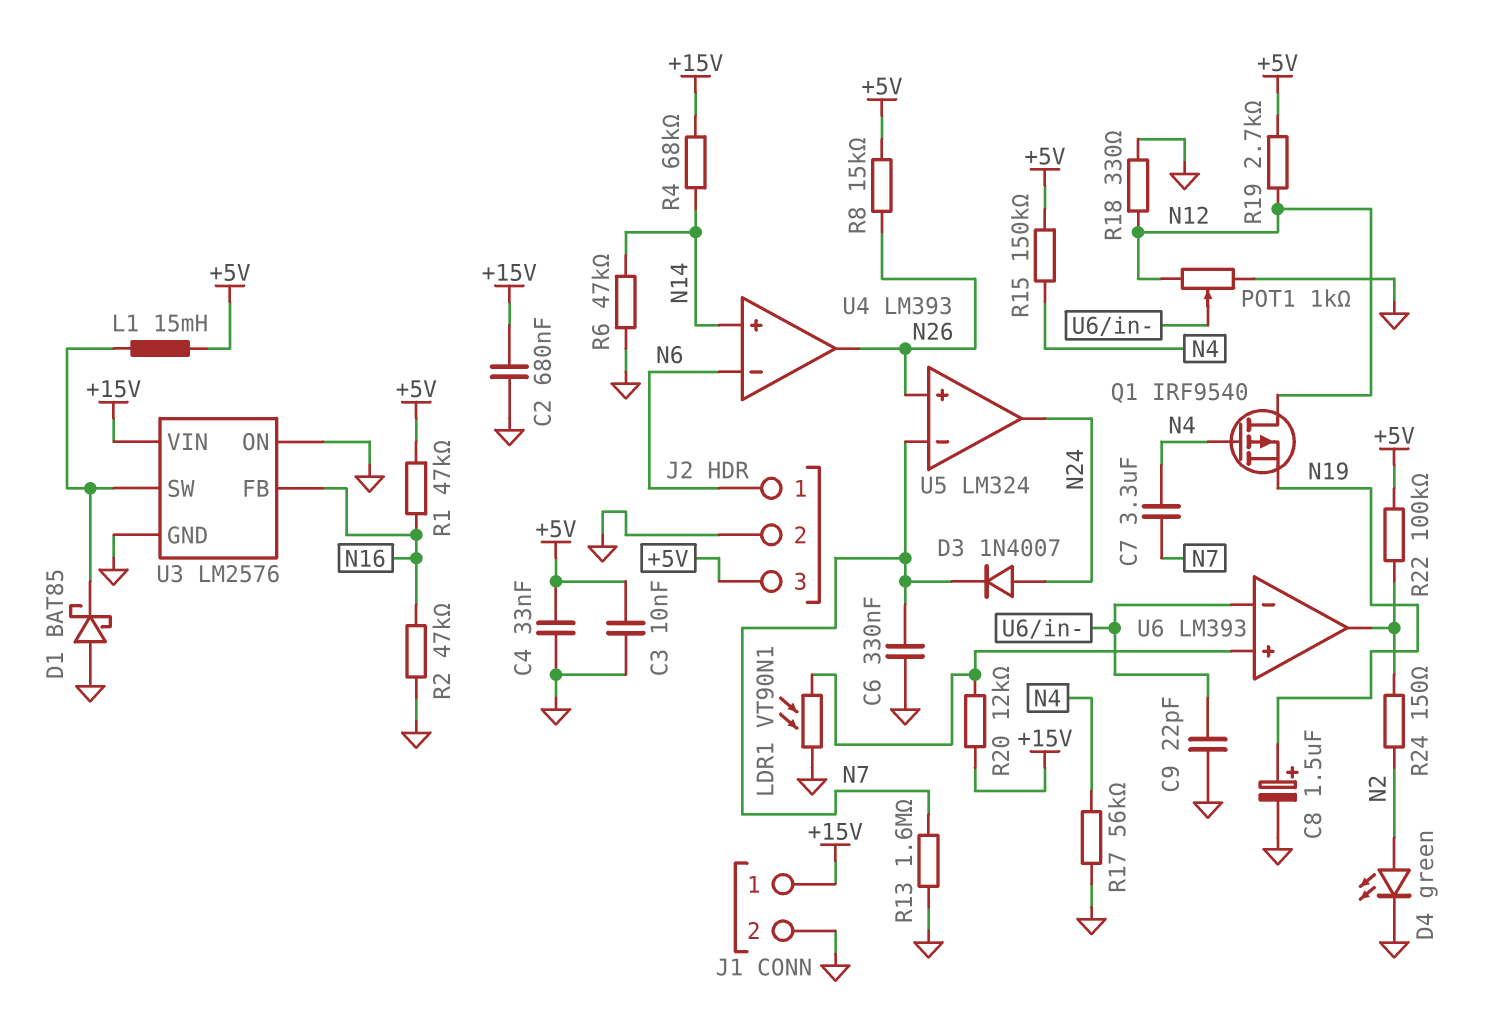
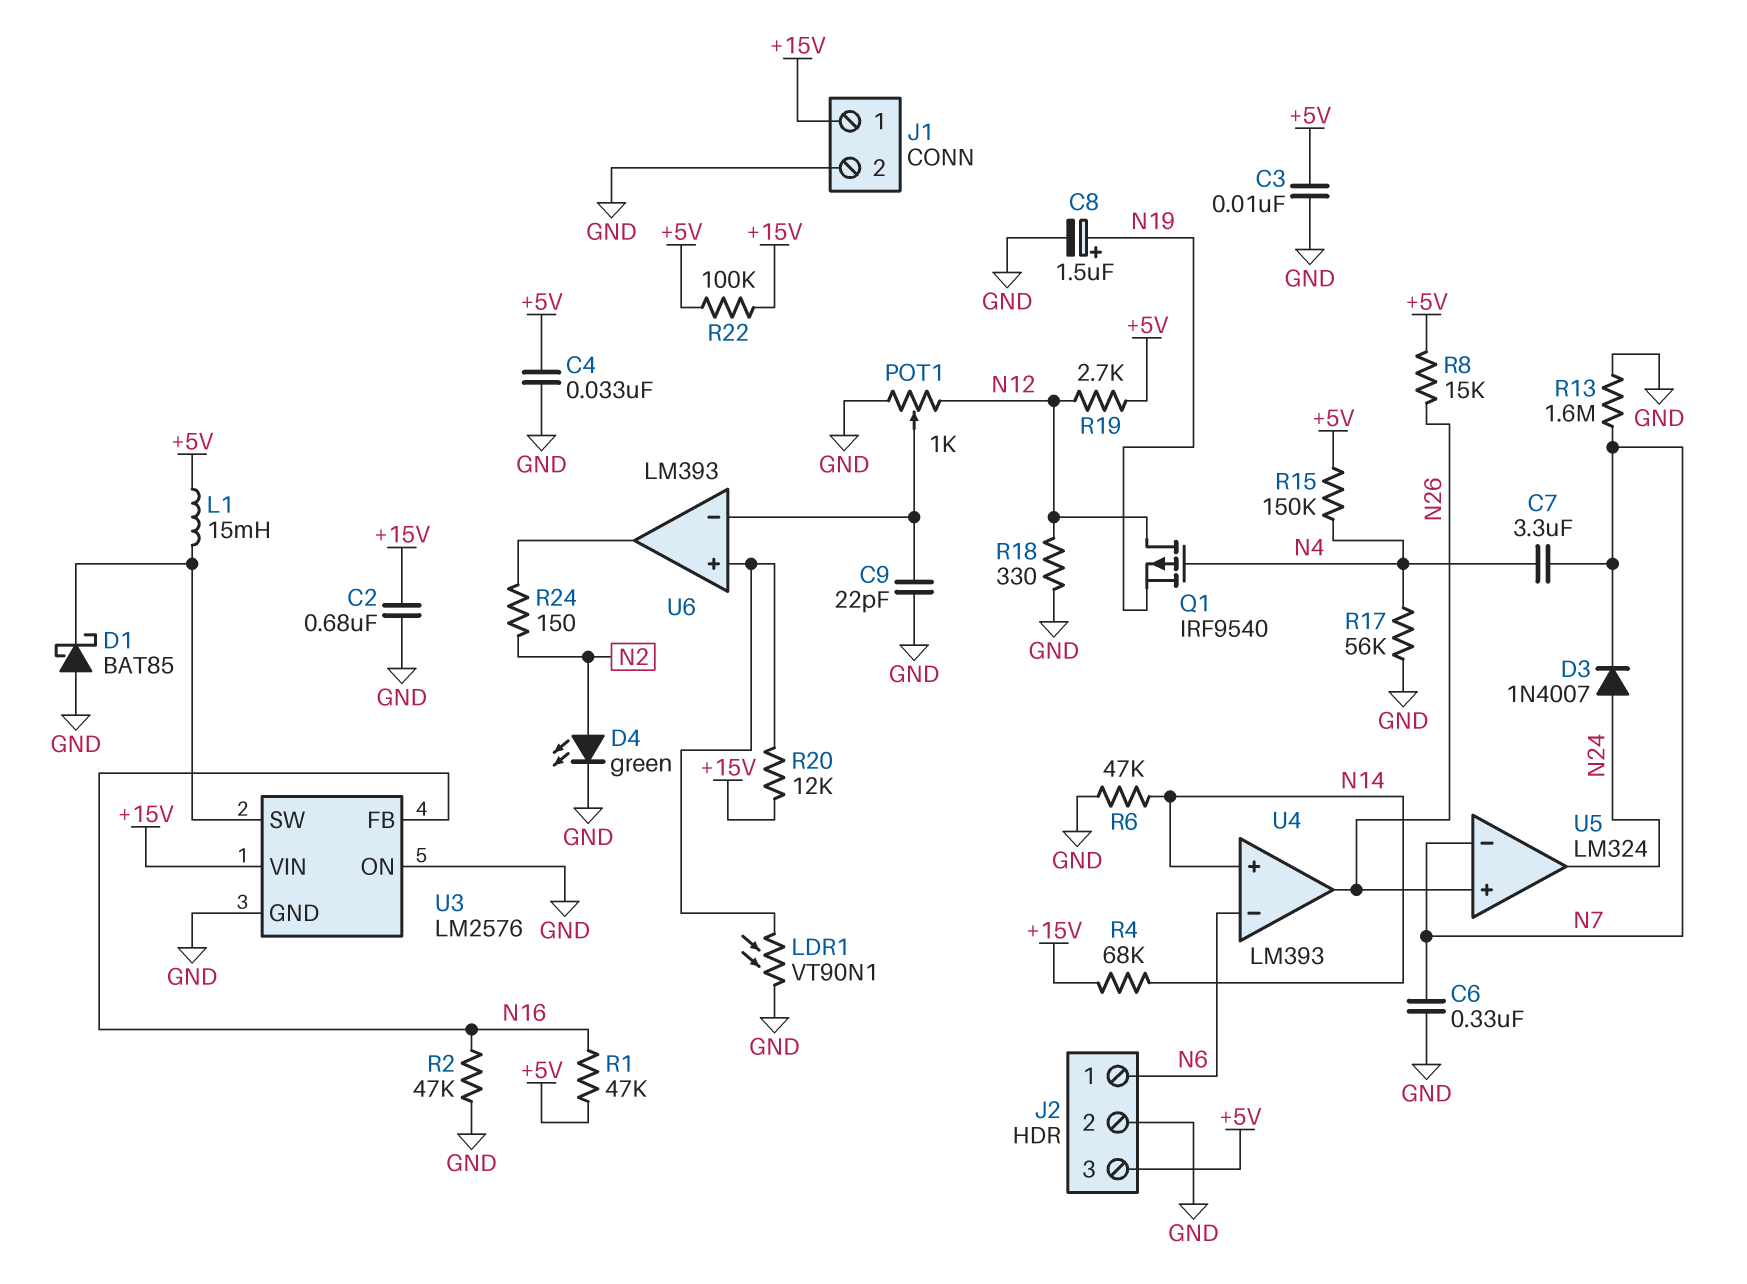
R22: 100k (+5V, U6/out) -> 100k (+5V, +15V)

